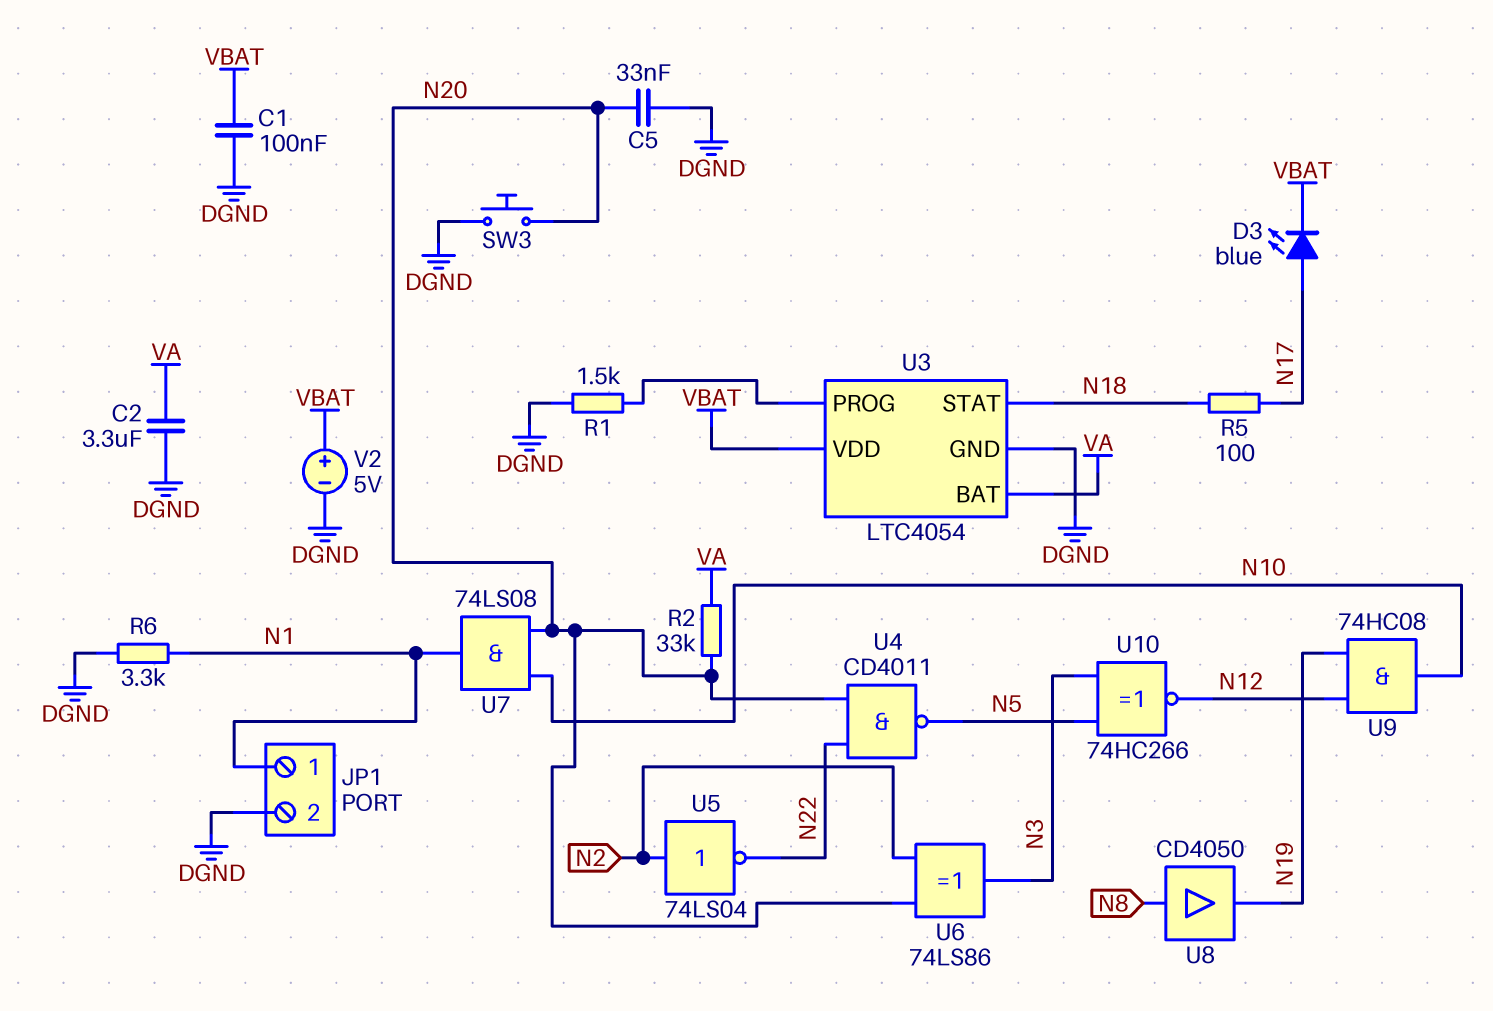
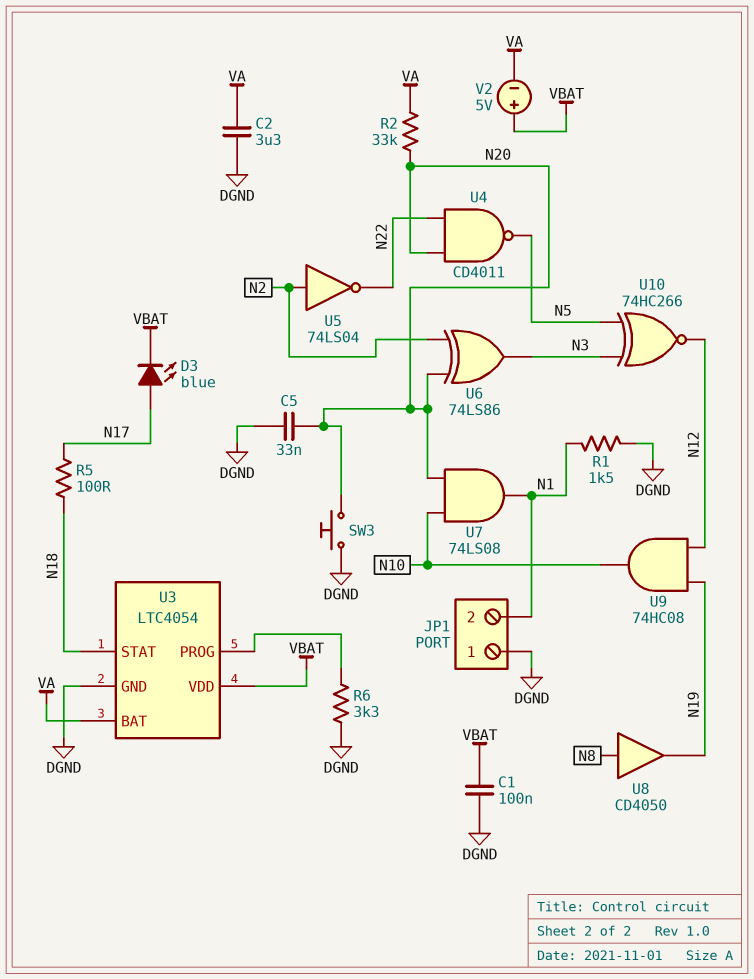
JP1 pin 1: N1 -> DGND
JP1 pin 2: DGND -> N1
R1: 1.5k (DGND, U3/PROG) -> 1.5k (DGND, N1)
R6: 3.3k (DGND, N1) -> 3.3k (DGND, U3/PROG)
V2: 5V (plus VBAT, minus DGND) -> 5V (plus VBAT, minus VA)

